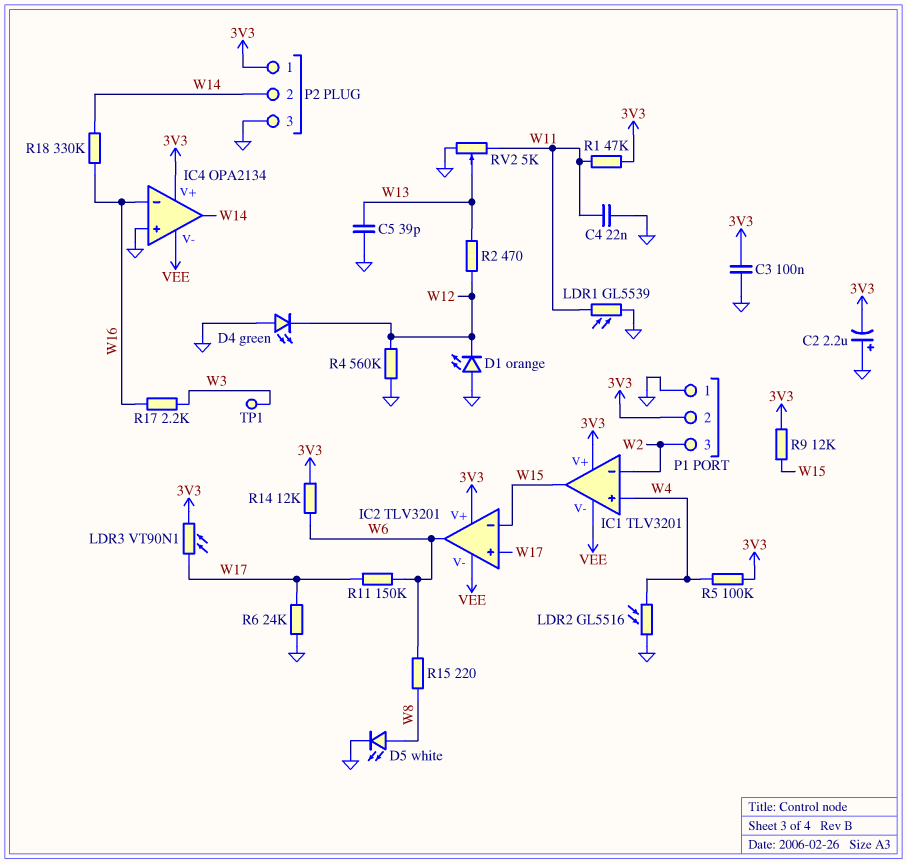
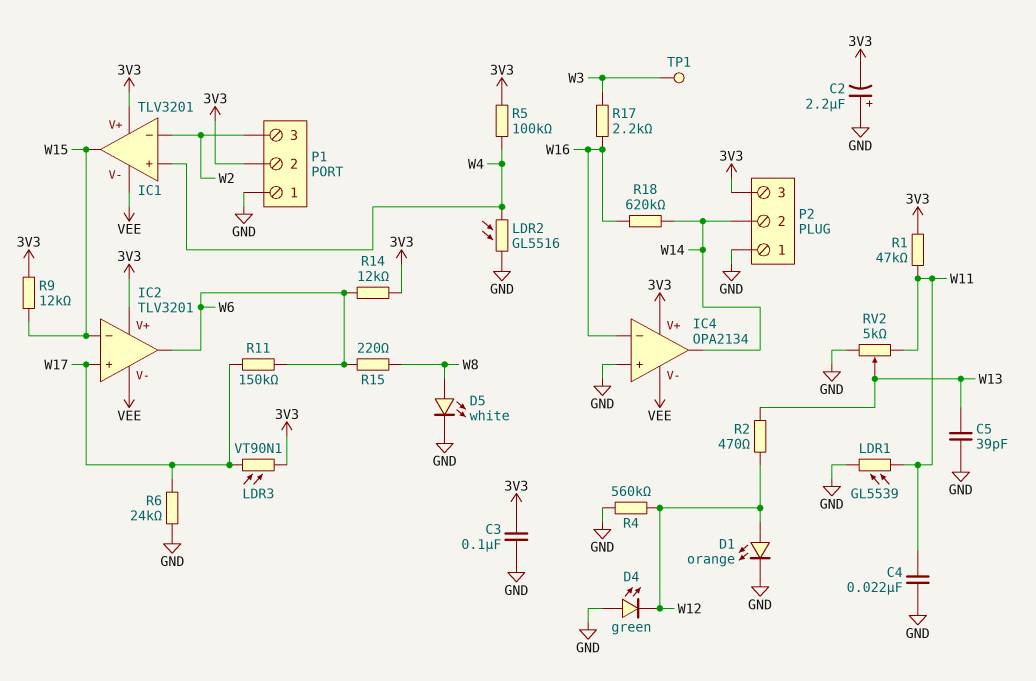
D1: LED orange (A GND, K W12) -> LED orange (A W12, K GND)
P2 pin 1: 3V3 -> GND
P2 pin 3: GND -> 3V3
R18: 330k (W14, W16) -> 620k (W14, W16)

